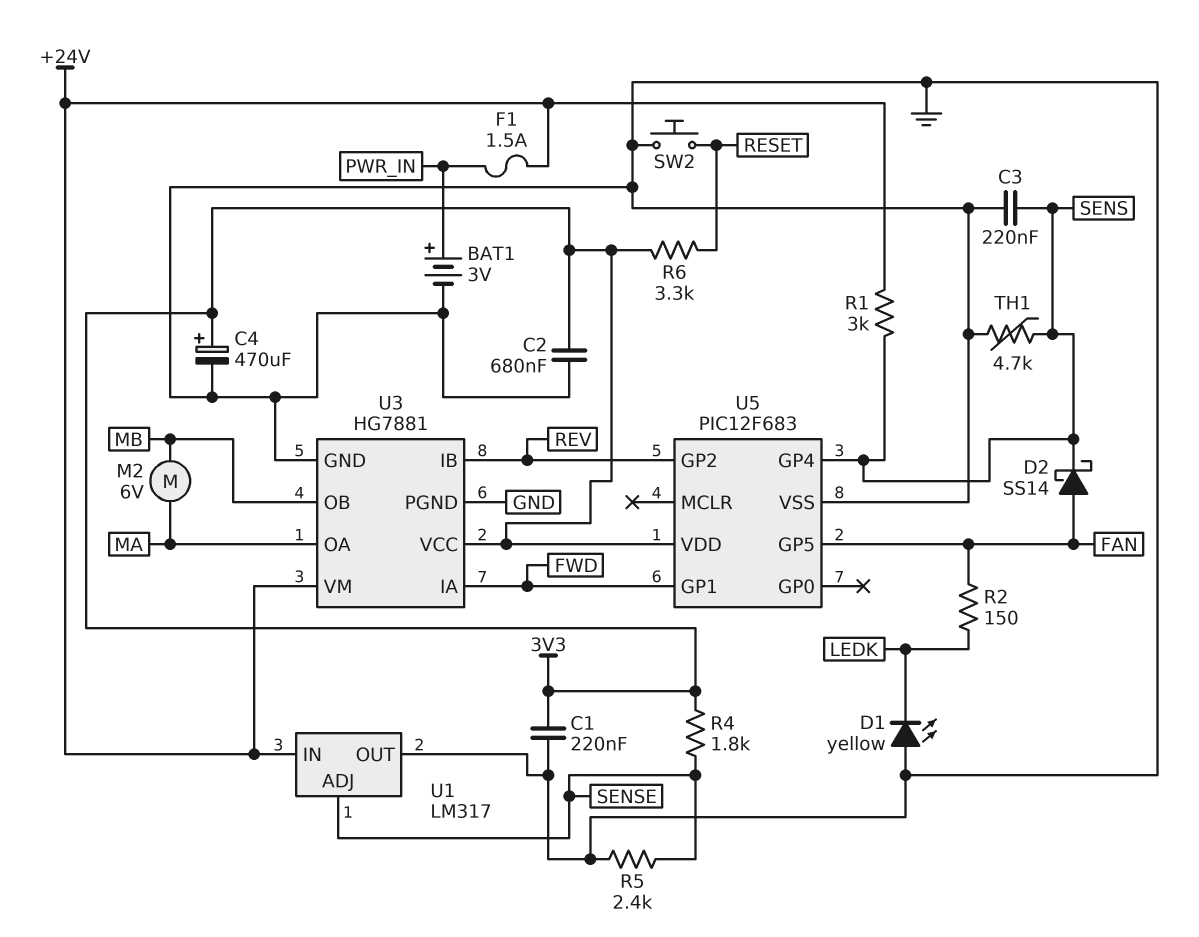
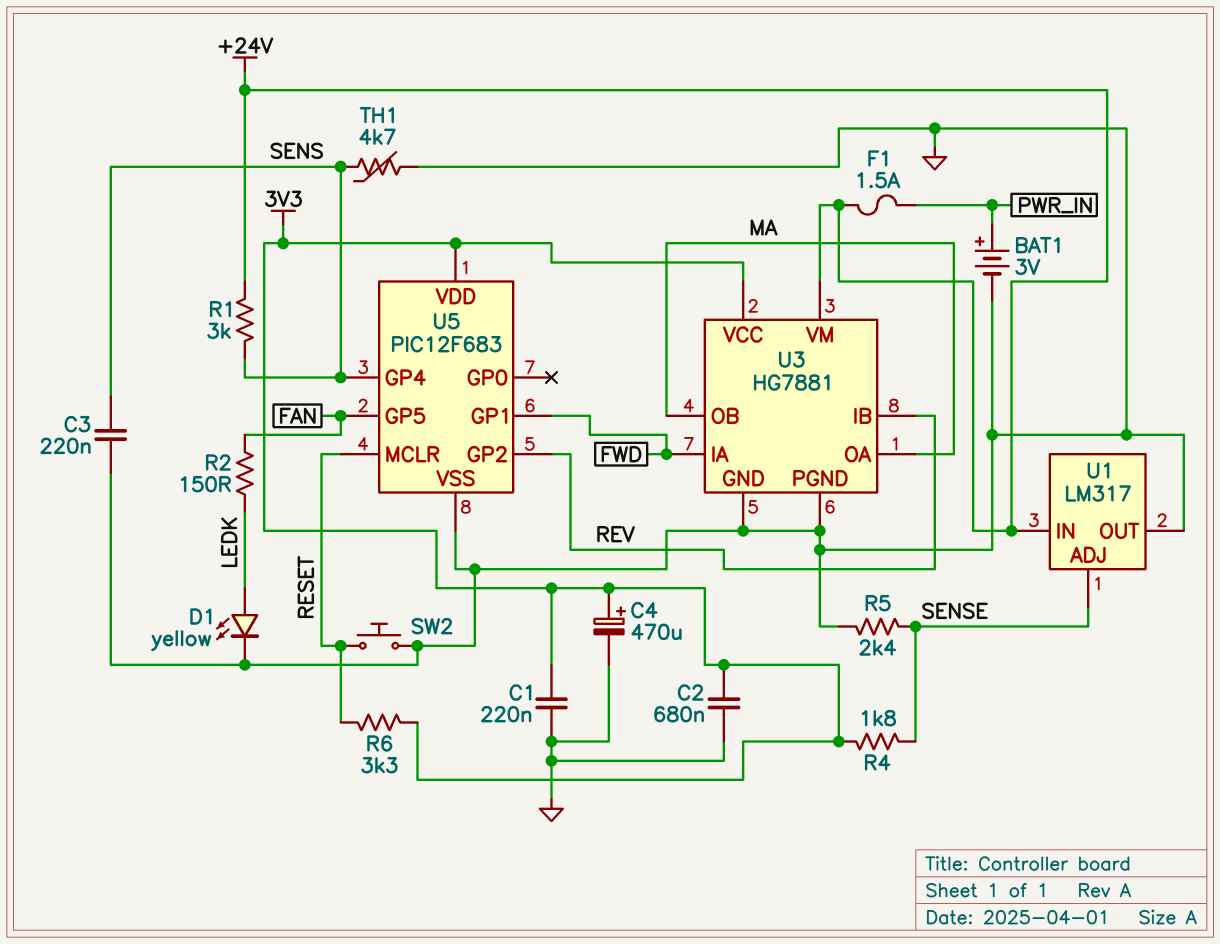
D1: LED yellow (A GND, K LEDK) -> LED yellow (A LEDK, K GND)
D2: schottky SS14 (A FAN, K SENS) -> none
M2: motor 6V (MA, MB) -> none
U3 pin OB: MB -> MA
U5 pin MCLR: none -> RESET

